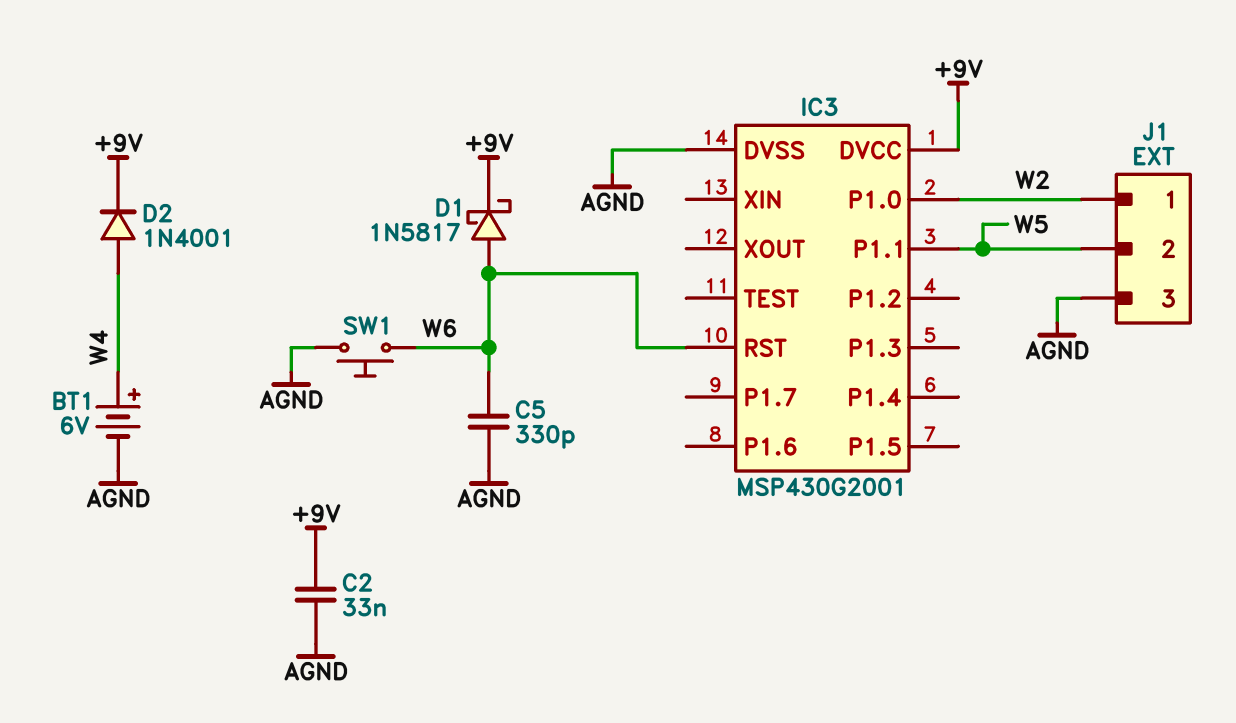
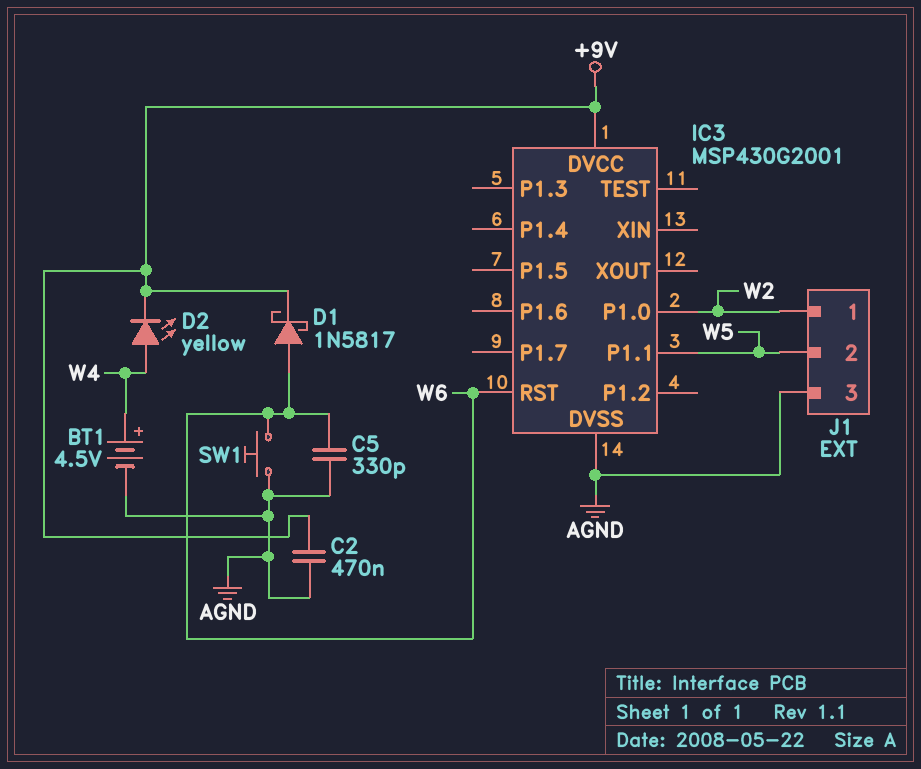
BT1: 6V (plus W4, minus AGND) -> 4.5V (plus W4, minus AGND)
C2: 33nF (+9V, AGND) -> 470nF (+9V, AGND)
D2: diode 1N4001 (A W4, K +9V) -> LED yellow (A W4, K +9V)

